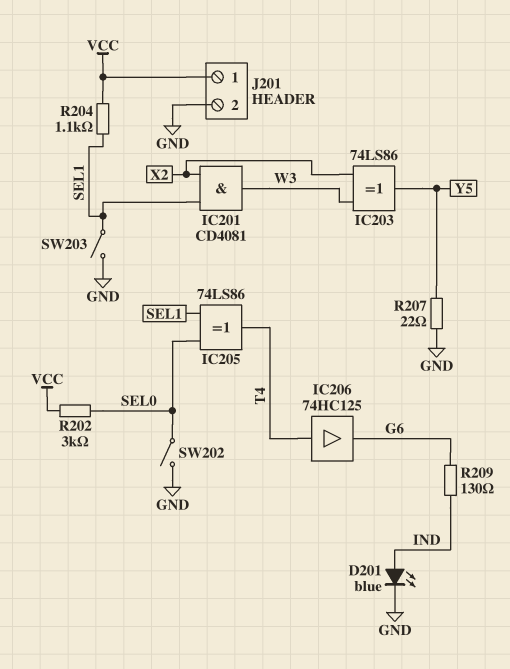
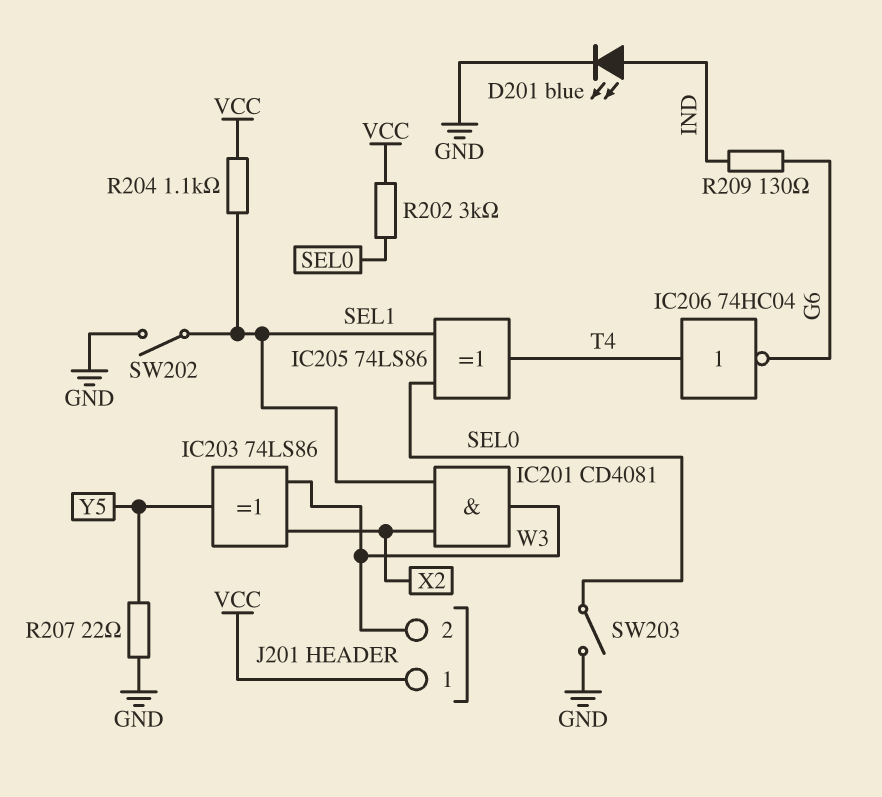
IC206: buffer 74HC125 (in T4, out G6) -> NOT 74HC04 (in T4, out G6)
J201 pin 2: GND -> W3
SW202: switch (GND, SEL0) -> switch (GND, SEL1)
SW203: switch (GND, SEL1) -> switch (GND, SEL0)

